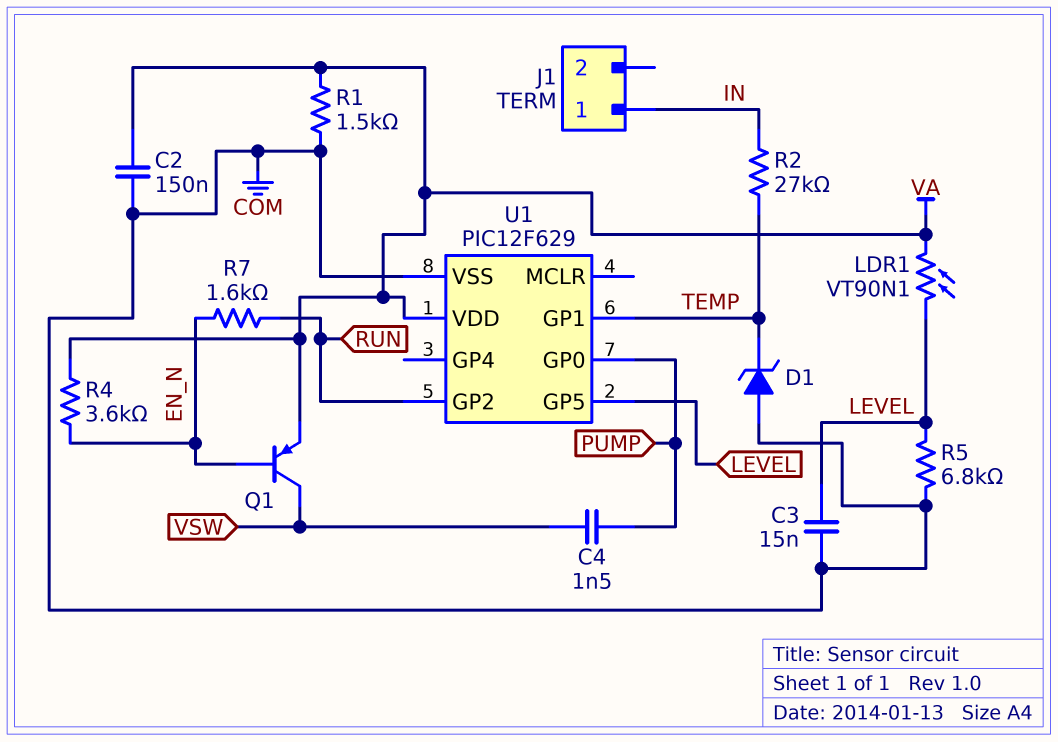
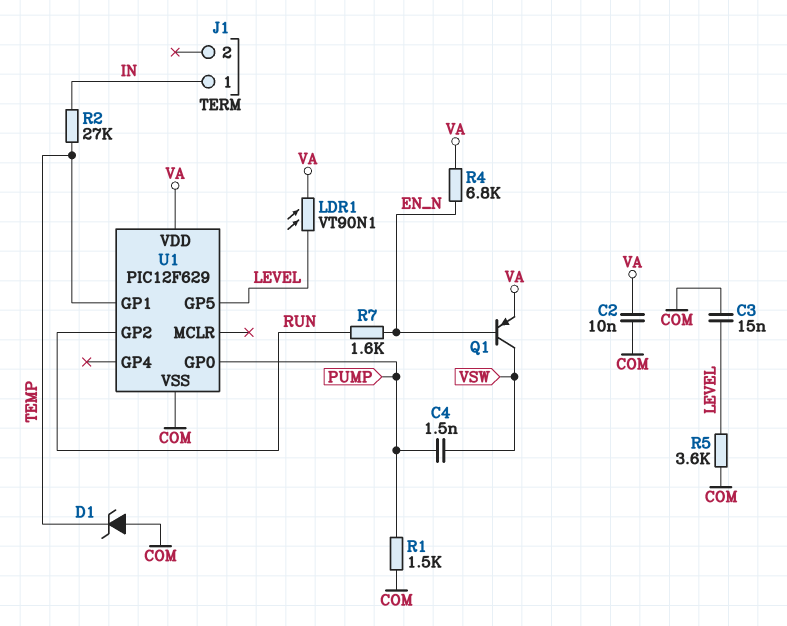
C2: 150nF (COM, VA) -> 10nF (COM, VA)
R1: 1.5k (COM, VA) -> 1.5k (COM, PUMP)
R4: 3.6k (EN_N, VA) -> 6.8k (EN_N, VA)
R5: 6.8k (COM, LEVEL) -> 3.6k (COM, LEVEL)

